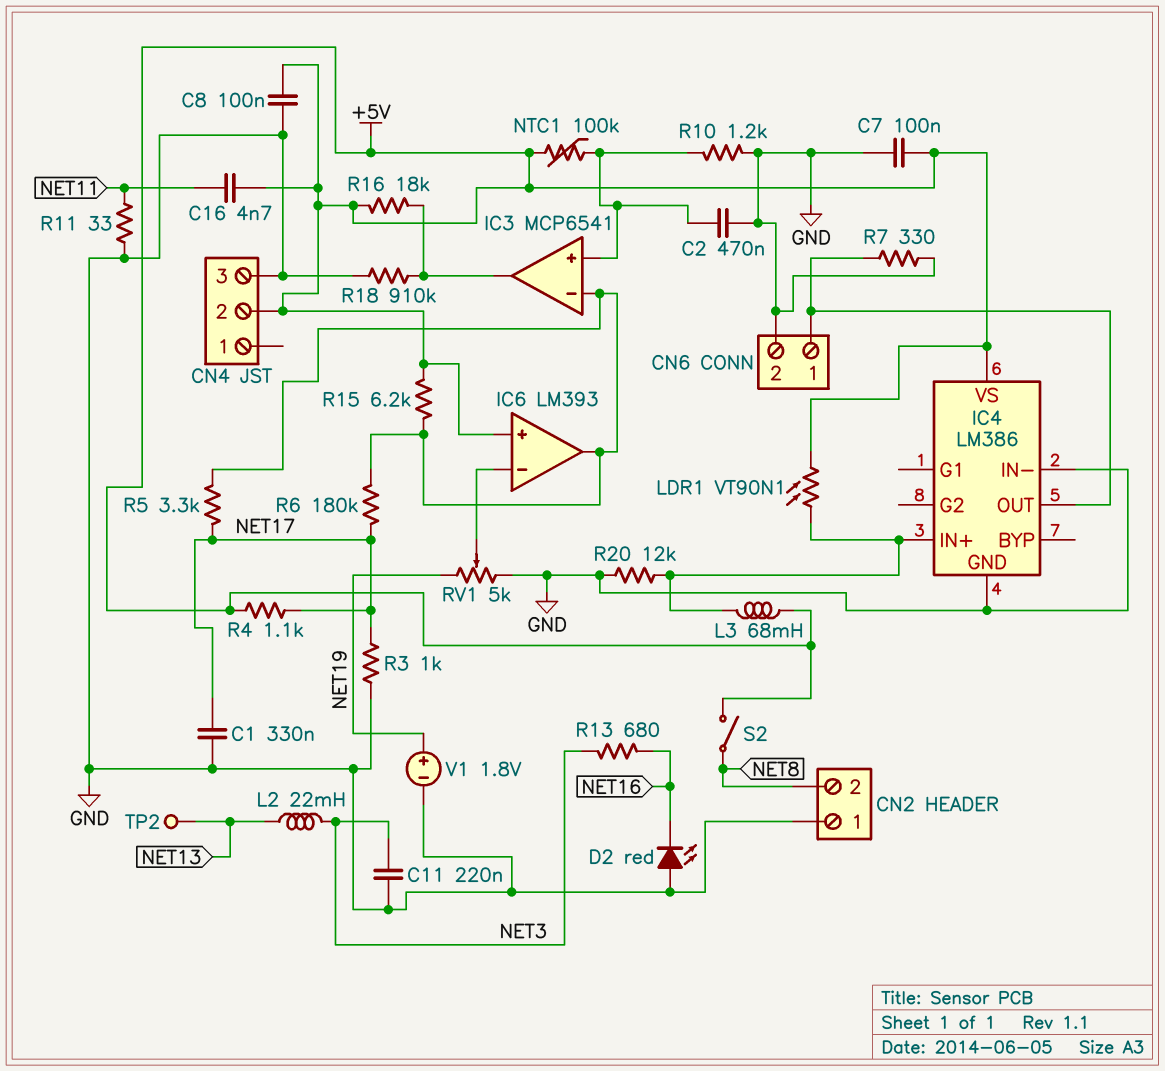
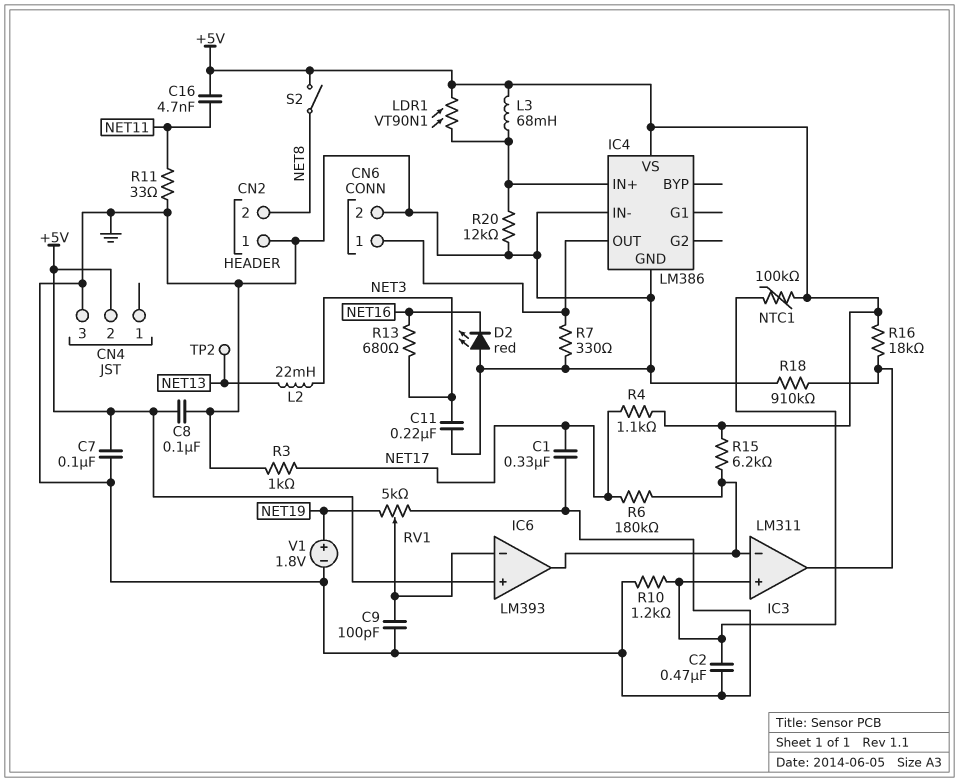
C9: none -> 100pF (GND, IC6/in-)
IC3: MCP6541 -> LM311
R5: 3.3k (IC3/in-, NET17) -> none

